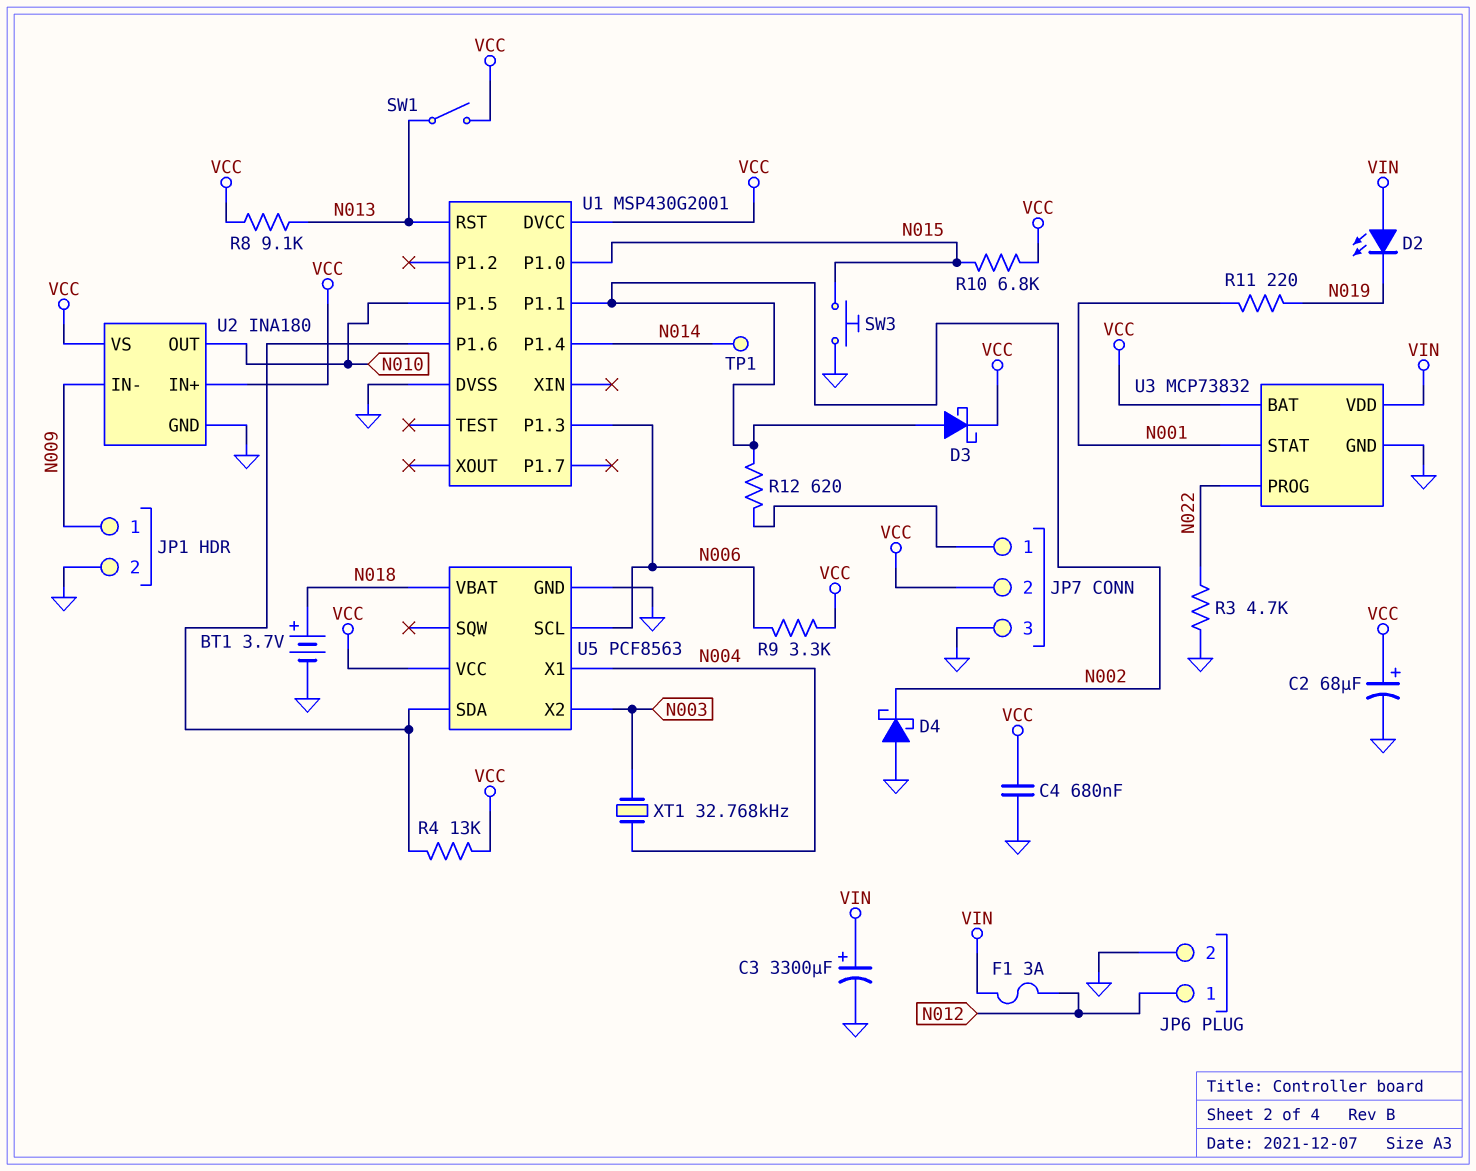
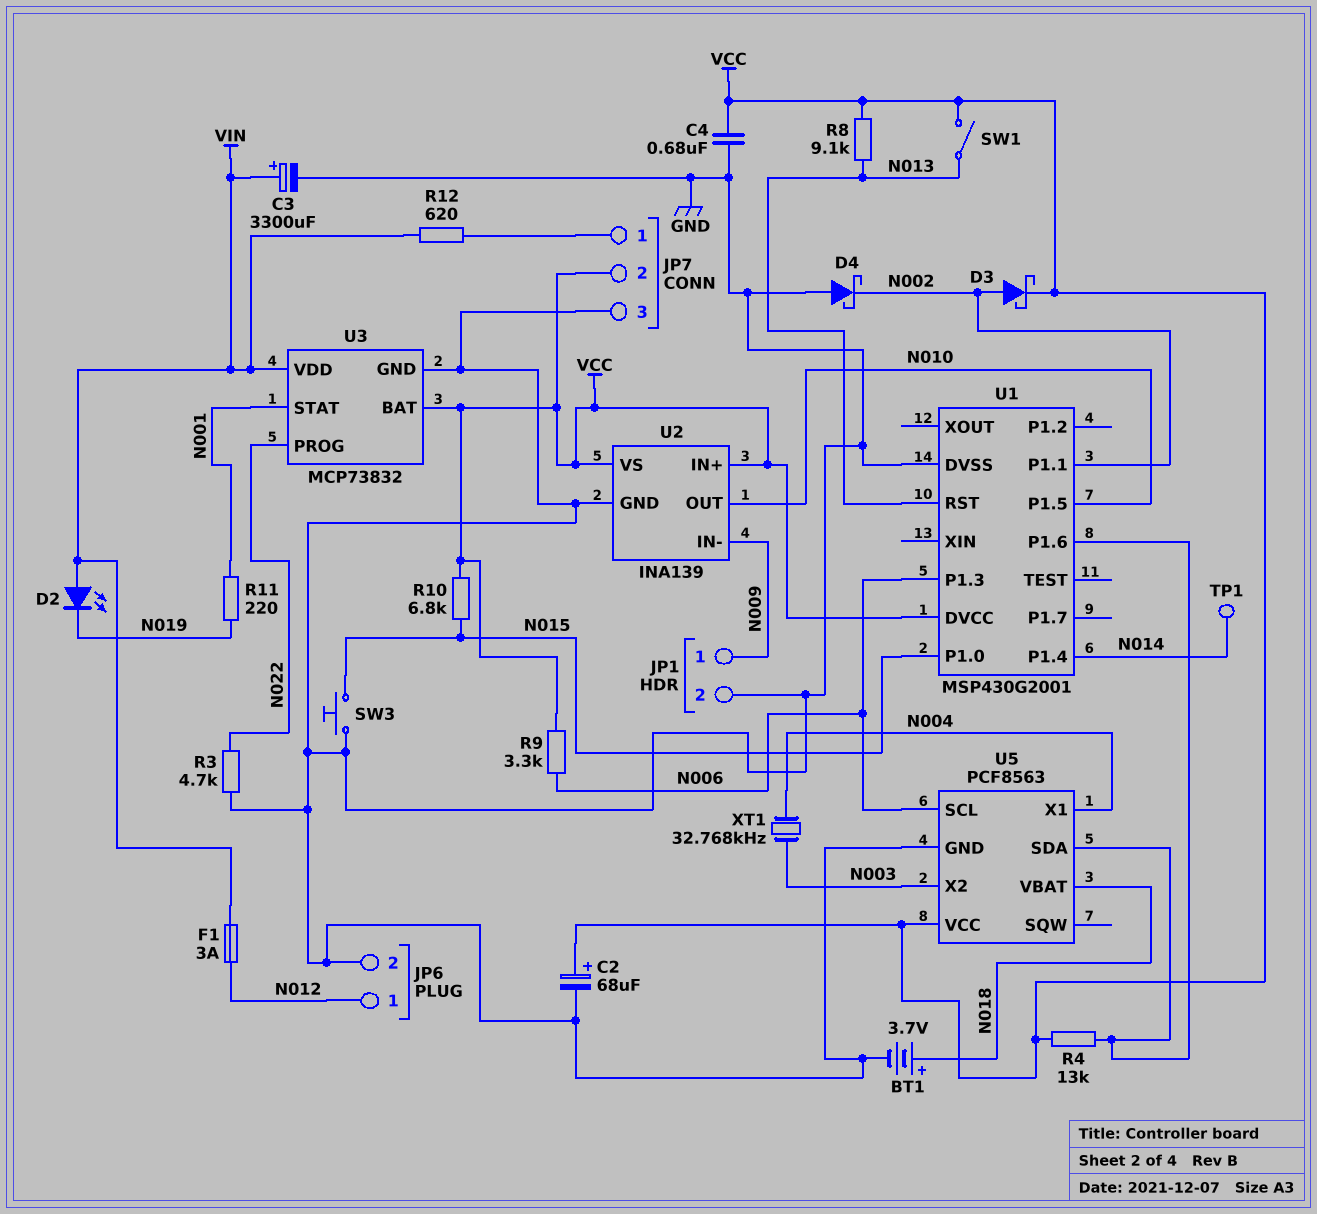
R12: 620 (JP7/1, N002) -> 620 (JP7/1, VIN)
U2: INA180 -> INA139

